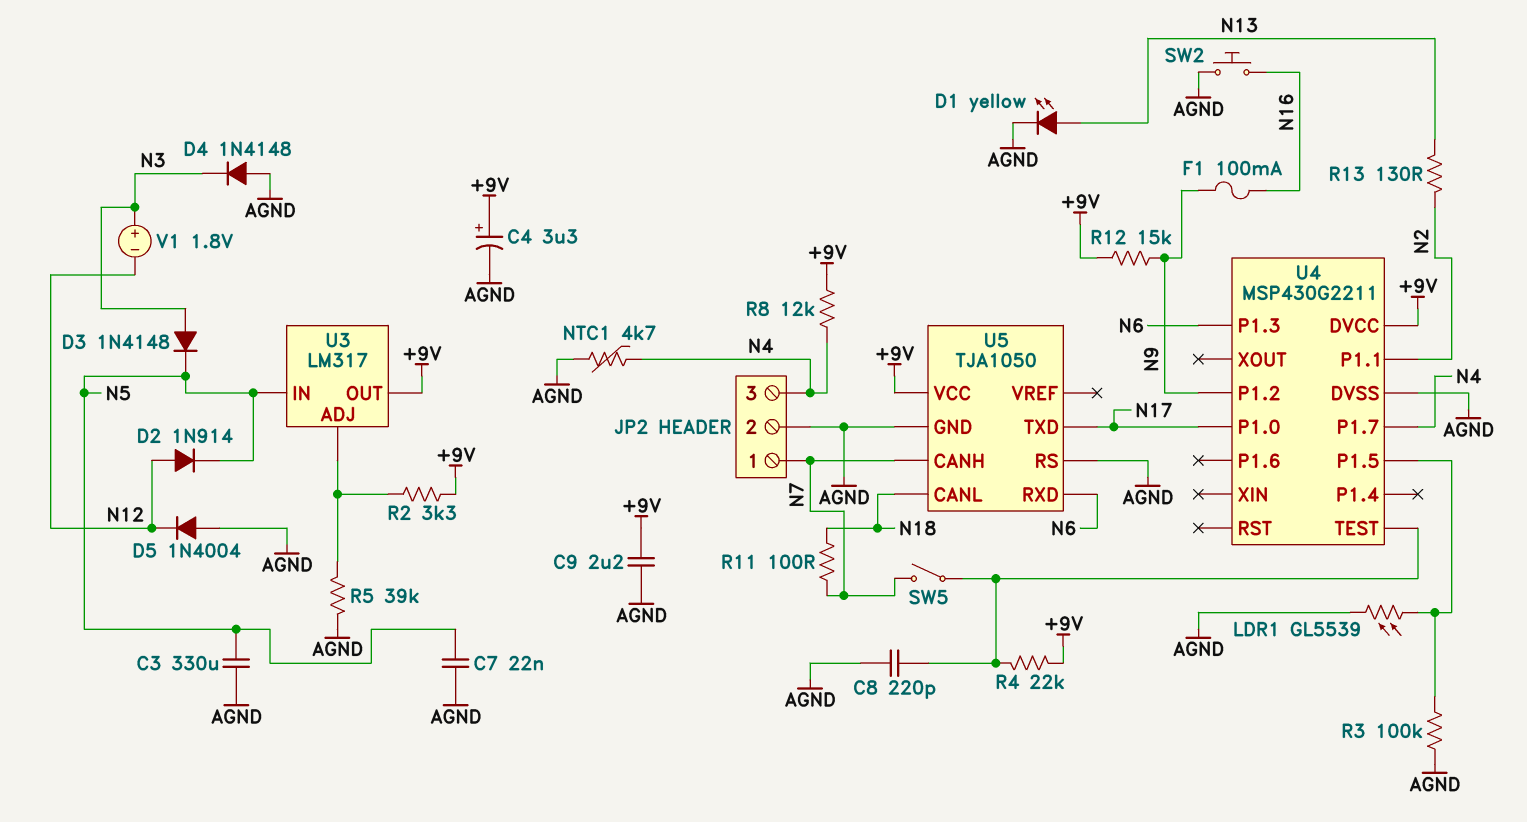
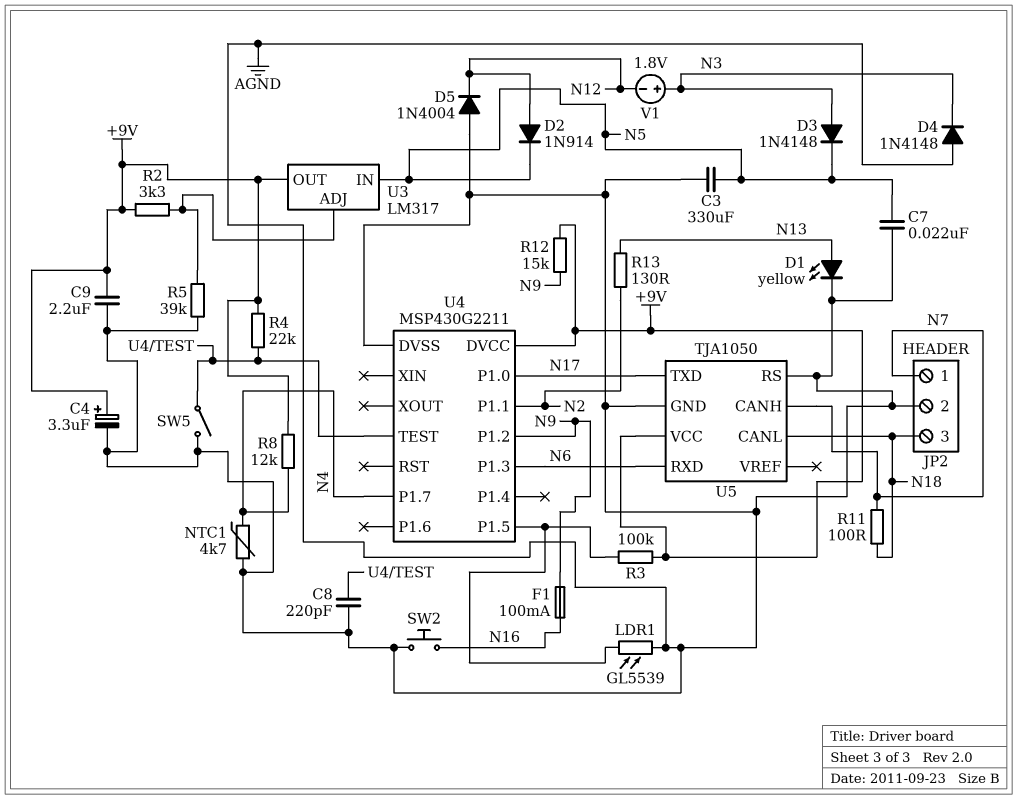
JP2 pin 3: N4 -> N18
R3: 100k (AGND, U4/P1.5) -> 100k (+9V, U4/P1.5)
SW5: switch (N7, U4/TEST) -> switch (AGND, U4/TEST)

